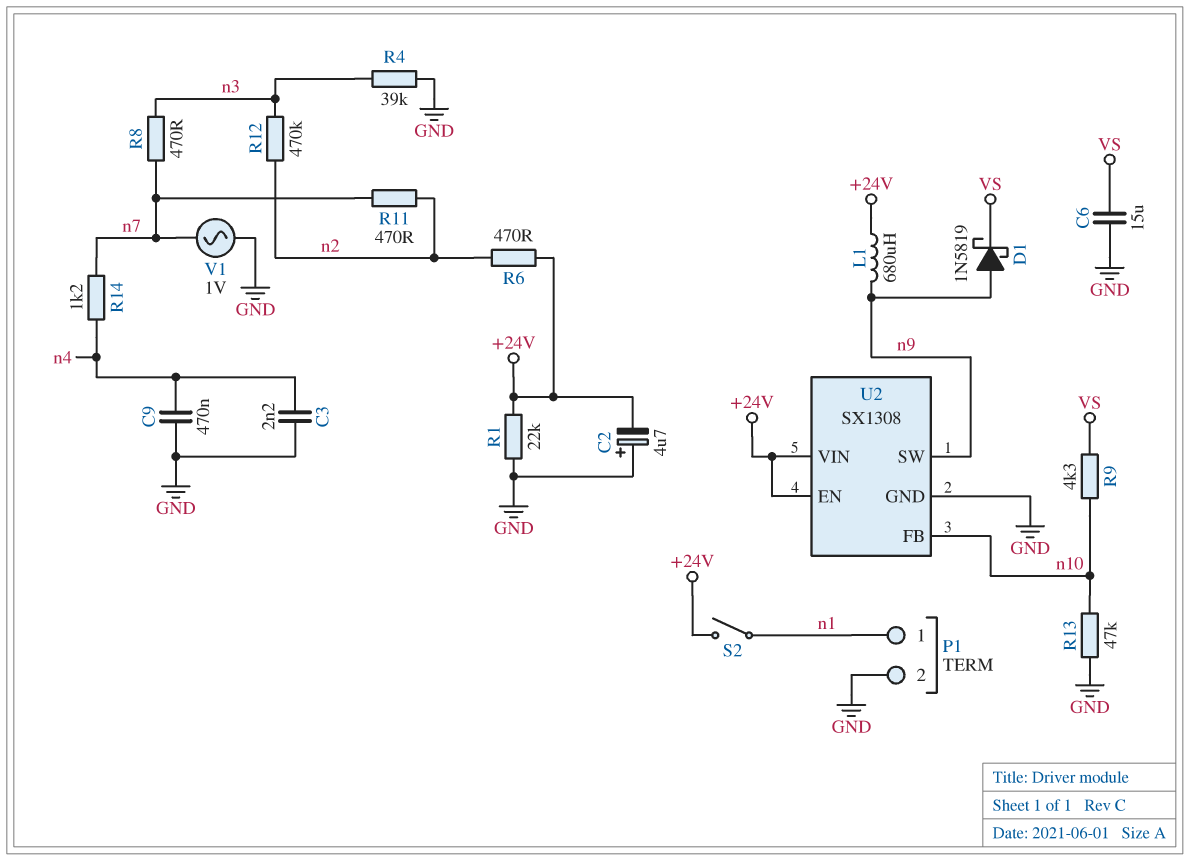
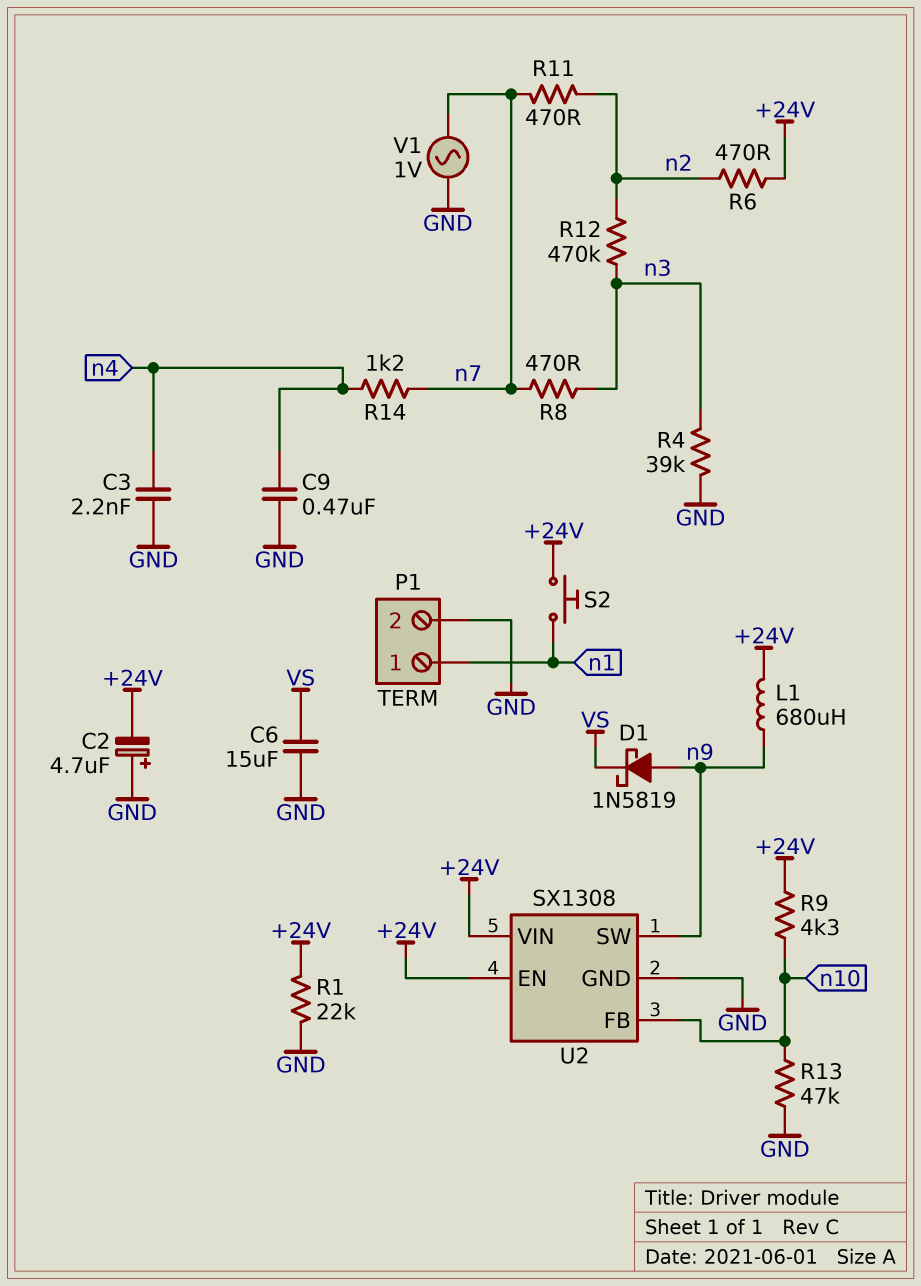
R9: 4.3k (VS, n10) -> 4.3k (+24V, n10)
S2: switch (+24V, n1) -> button (+24V, n1)

